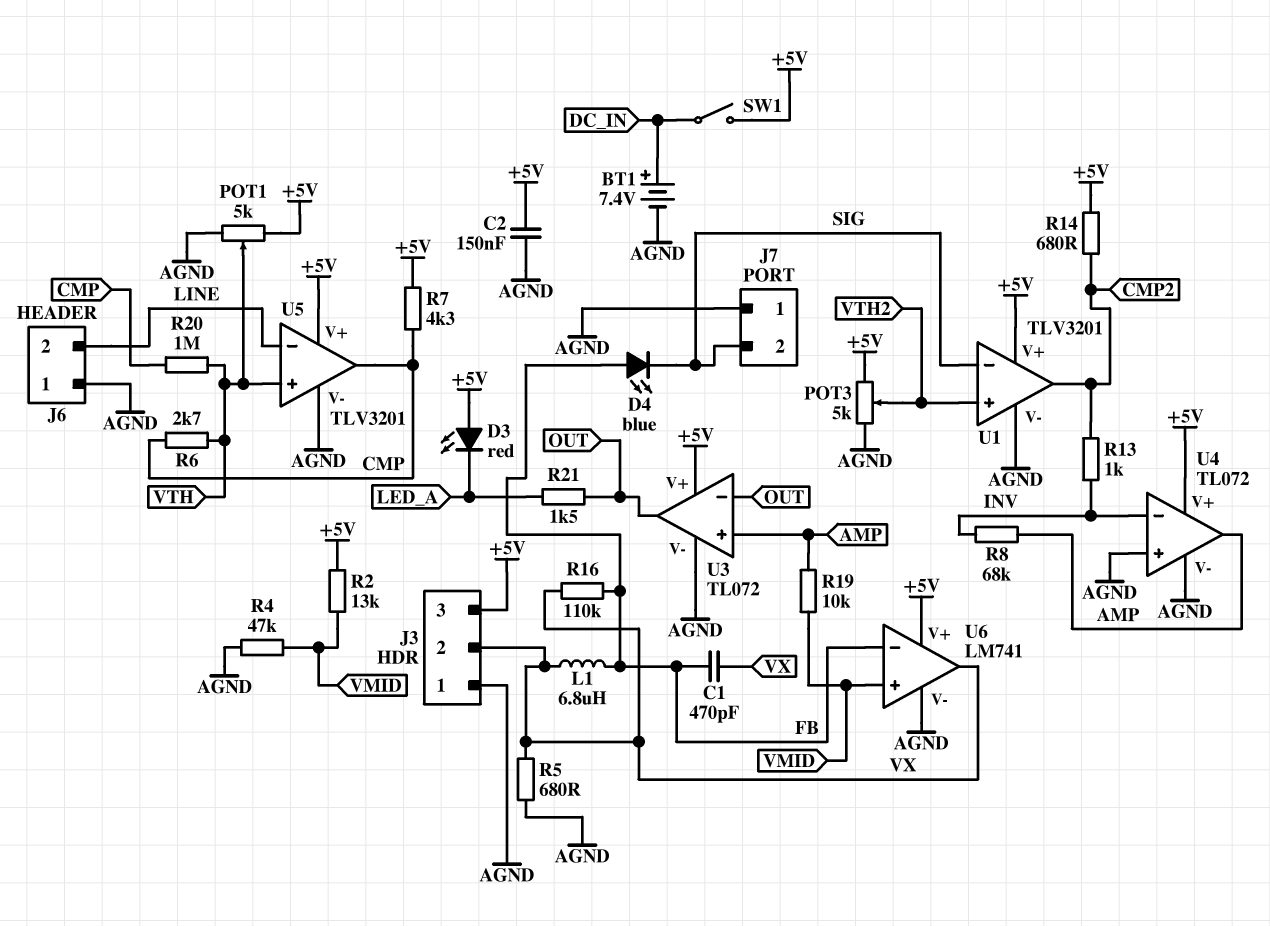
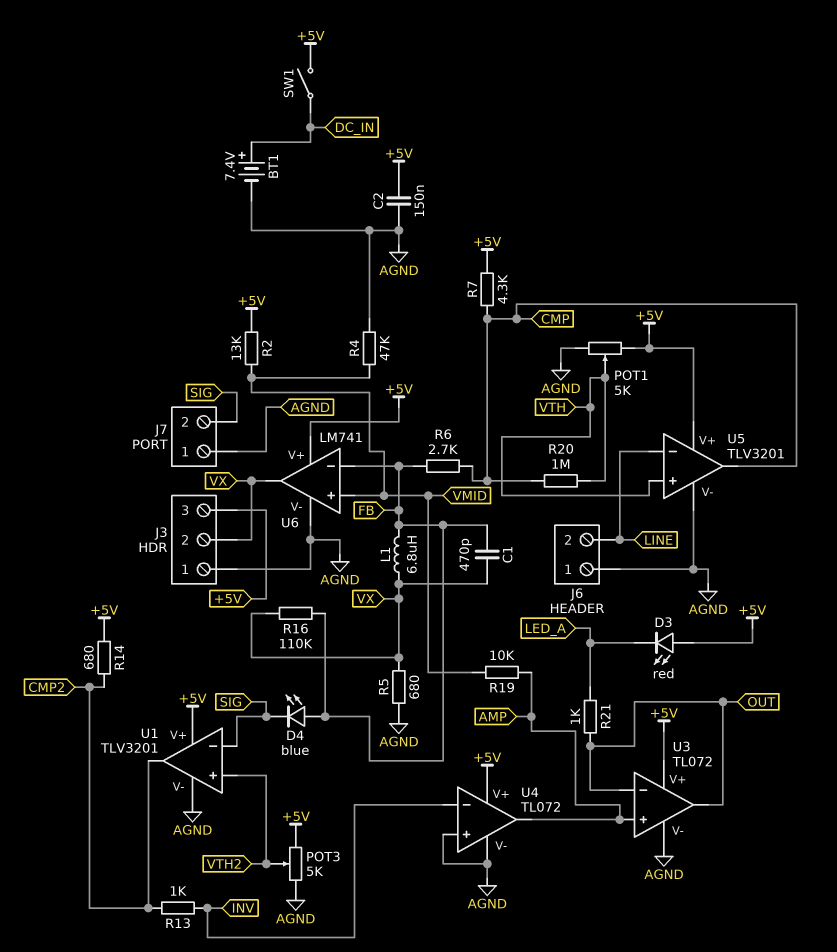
R6: 2.7k (CMP, VTH) -> 2.7k (CMP, FB)
R8: 68k (AMP, INV) -> none
R21: 1.5k (LED_A, OUT) -> 1k (LED_A, OUT)

